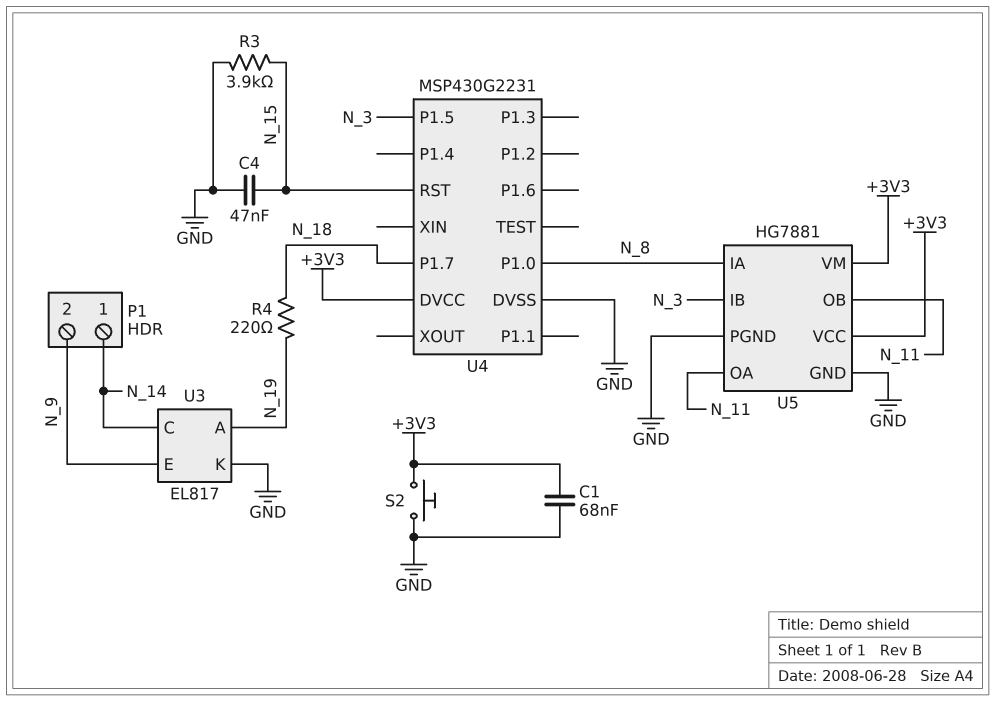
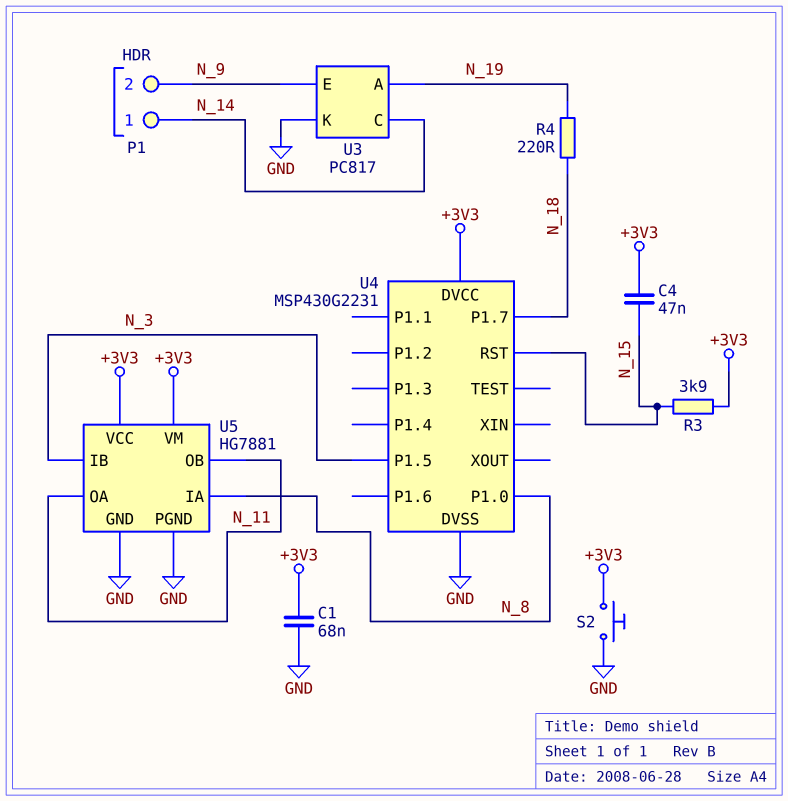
C4: 47nF (GND, N_15) -> 47nF (+3V3, N_15)
R3: 3.9k (GND, N_15) -> 3.9k (+3V3, N_15)
U3: EL817 -> PC817

